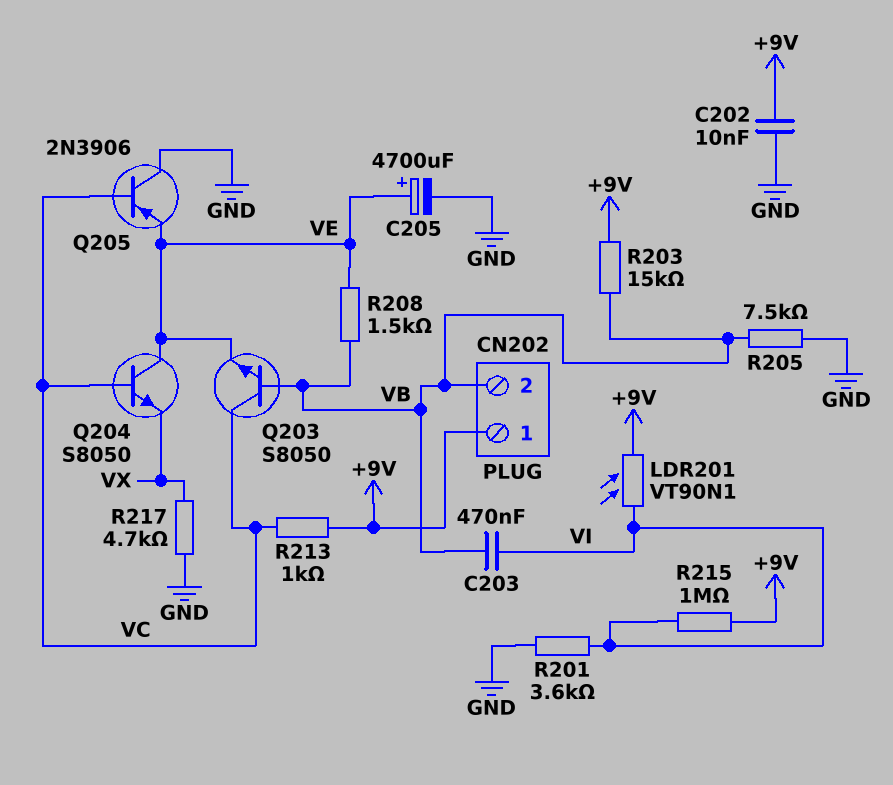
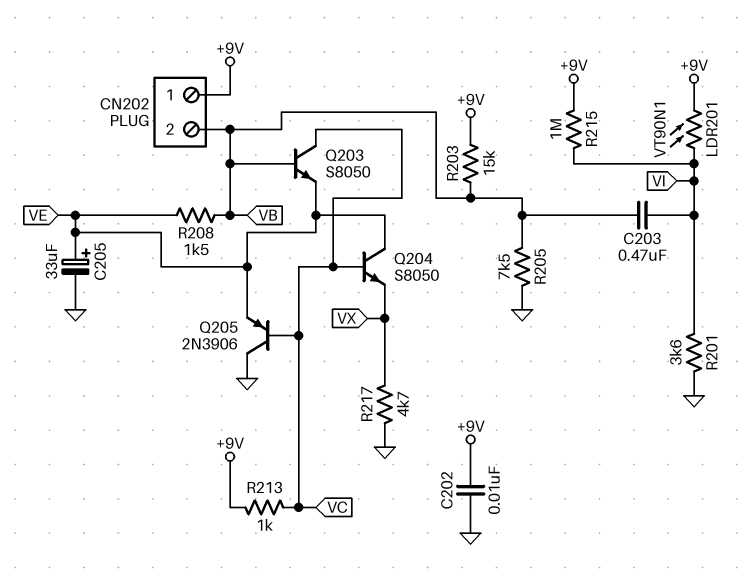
C205: 4700uF (plus VE, minus GND) -> 33uF (plus VE, minus GND)

